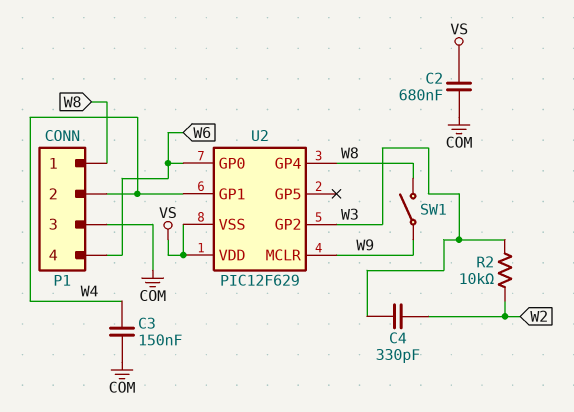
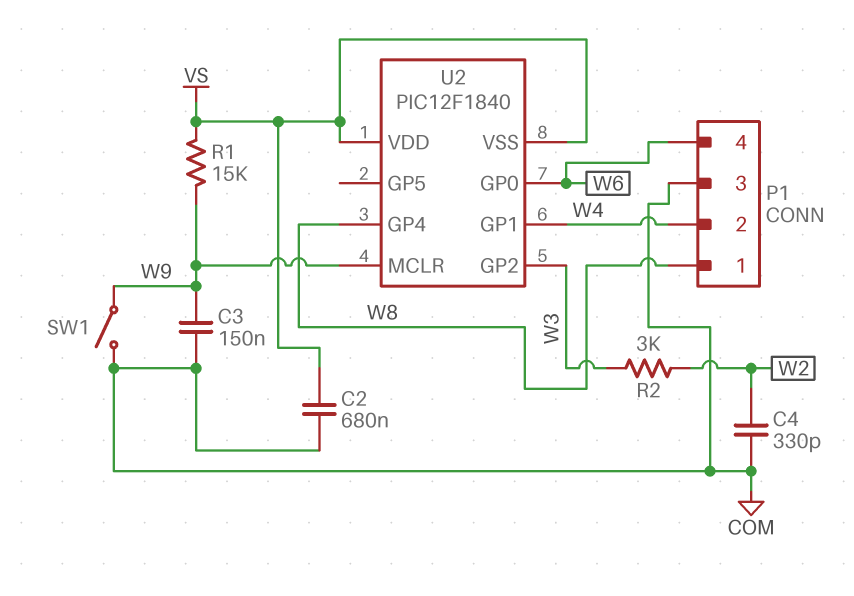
C3: 150nF (COM, W4) -> 150nF (COM, W9)
C4: 330pF (W2, W3) -> 330pF (COM, W2)
R1: none -> 15k (VS, W9)
R2: 10k (W2, W3) -> 3k (W2, W3)
SW1: switch (W8, W9) -> switch (COM, W9)
U2: PIC12F629 -> PIC12F1840

